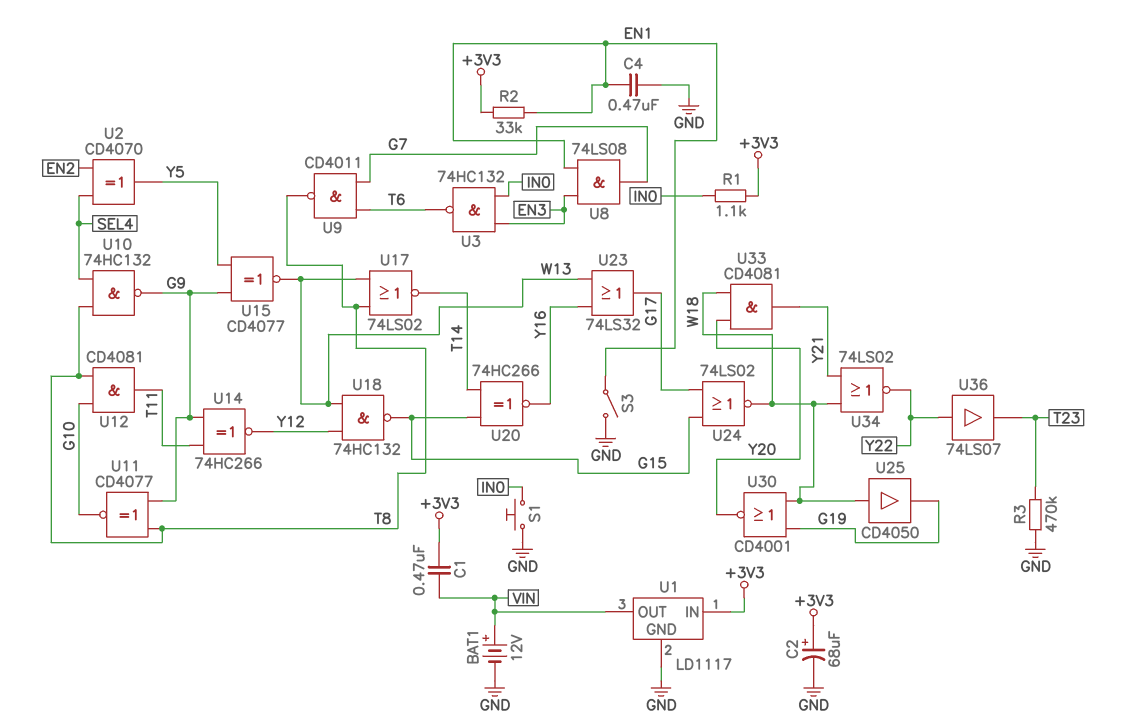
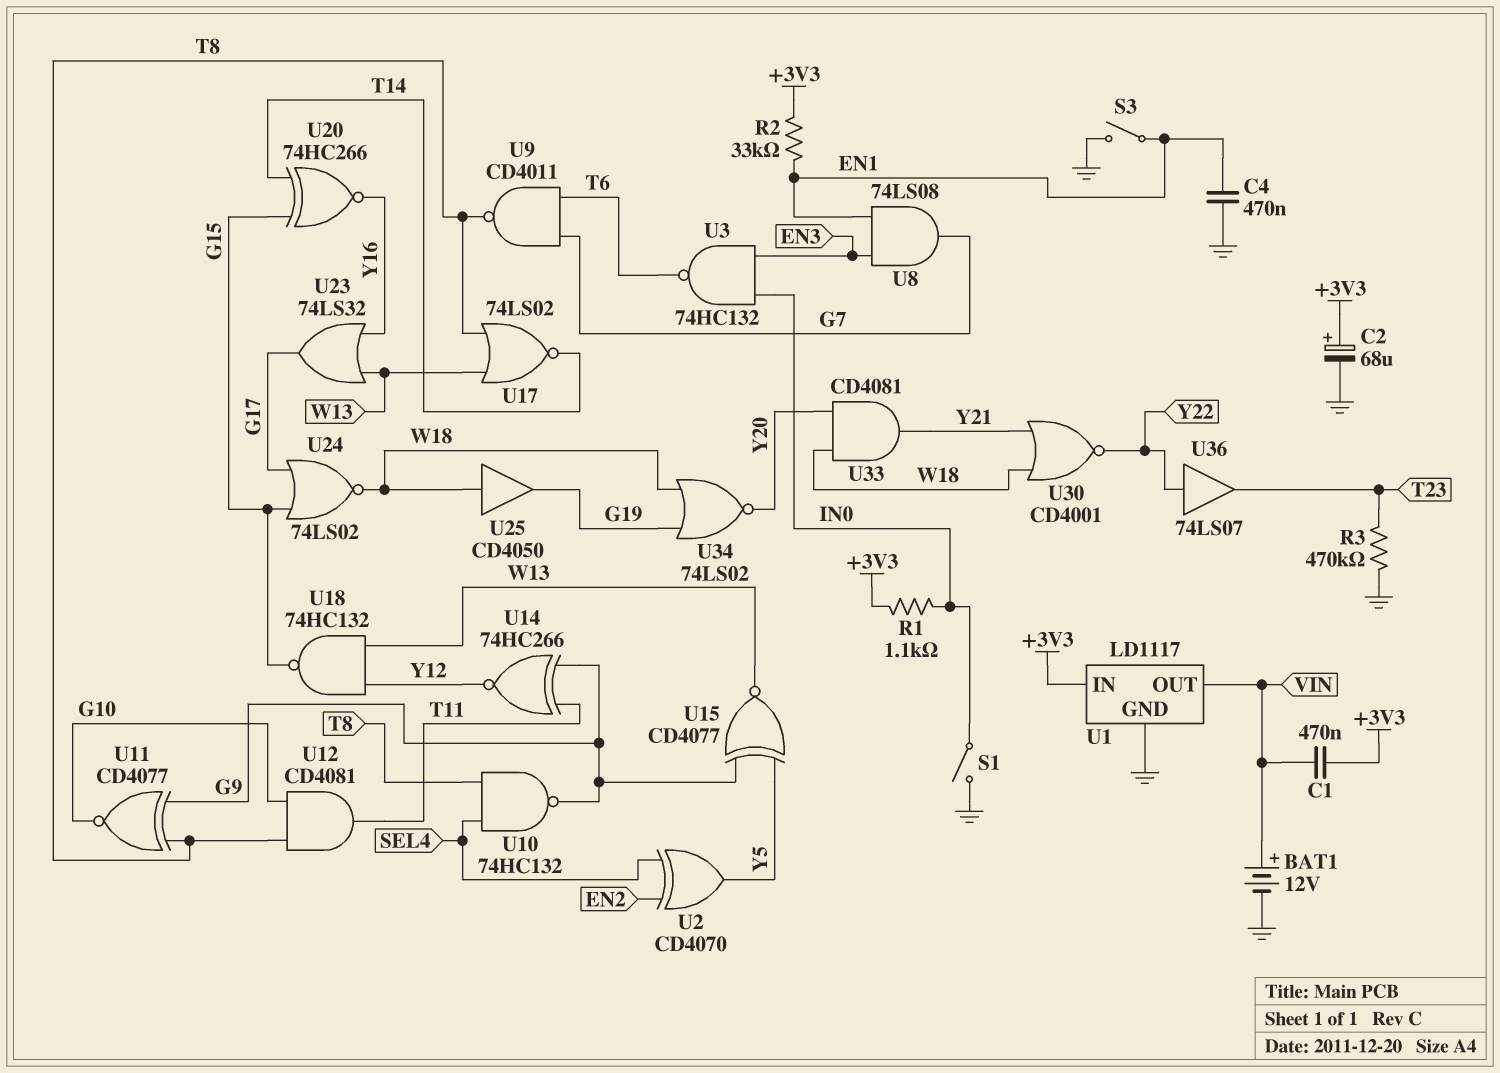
S1: button (GND, IN0) -> switch (GND, IN0)
U30: NOR CD4001 (in G19, in W18, out Y20) -> NOR CD4001 (in W18, in Y21, out Y22)
U34: NOR 74LS02 (in W18, in Y21, out Y22) -> NOR 74LS02 (in G19, in W18, out Y20)

